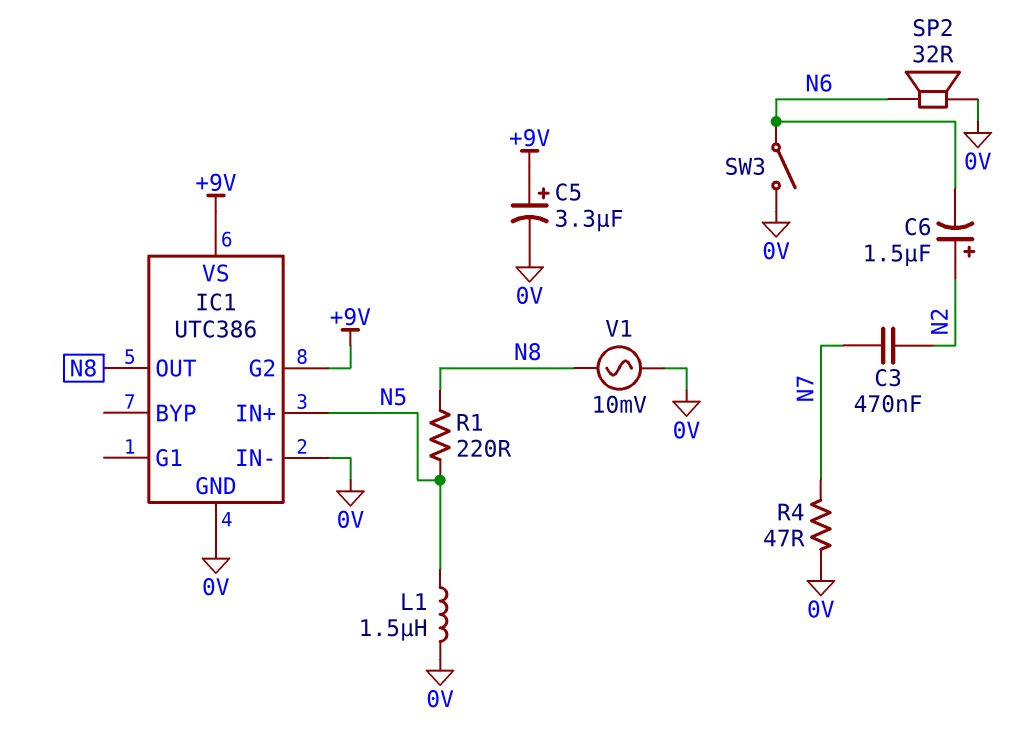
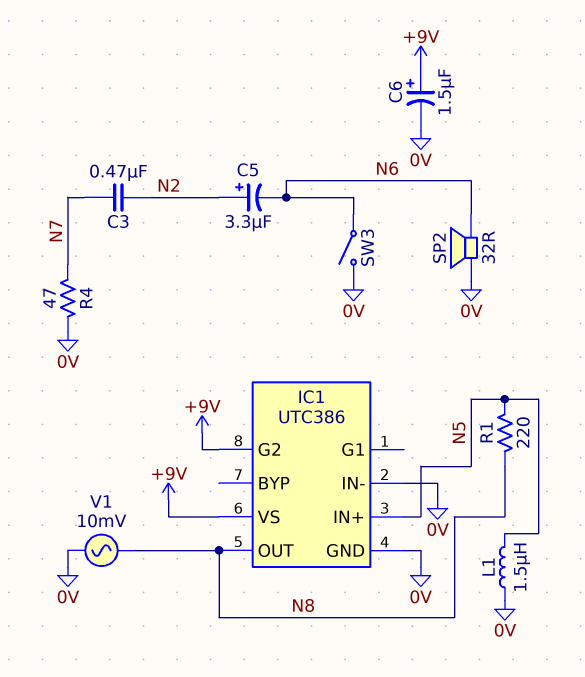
C5: 3.3uF (plus +9V, minus 0V) -> 3.3uF (plus N2, minus N6)
C6: 1.5uF (plus N2, minus N6) -> 1.5uF (plus +9V, minus 0V)

